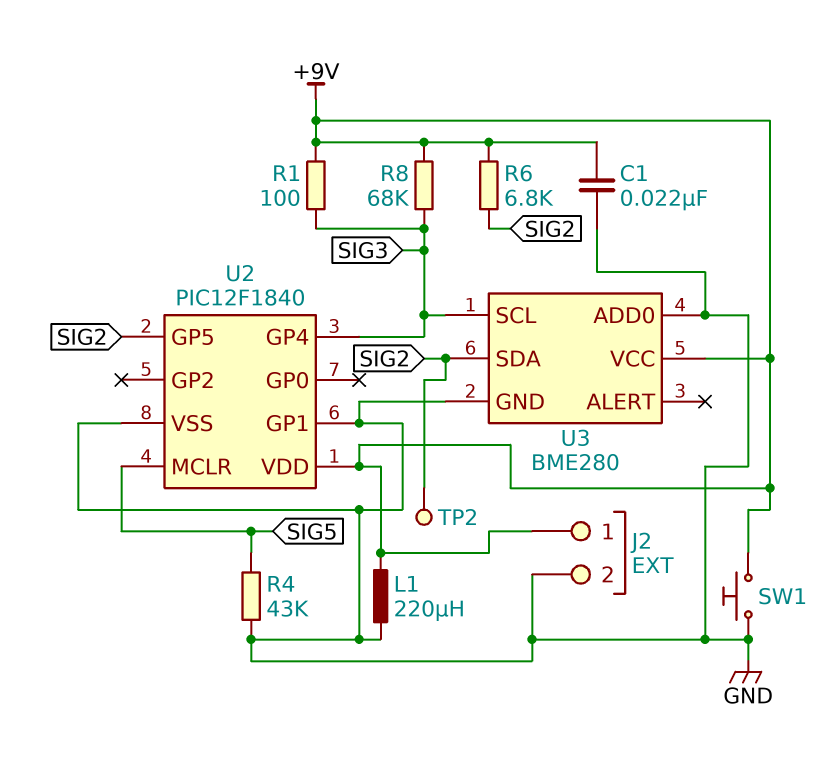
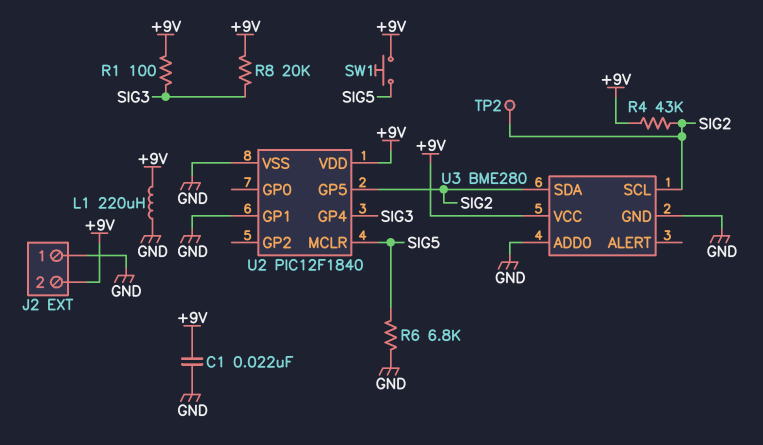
J2 pin 1: +9V -> GND
J2 pin 2: GND -> +9V
R4: 43k (GND, SIG5) -> 43k (+9V, SIG2)
R6: 6.8k (+9V, SIG2) -> 6.8k (GND, SIG5)
R8: 68k (+9V, SIG3) -> 20k (+9V, SIG3)
SW1: button (+9V, GND) -> button (+9V, SIG5)
U3 pin SCL: SIG3 -> SIG2

